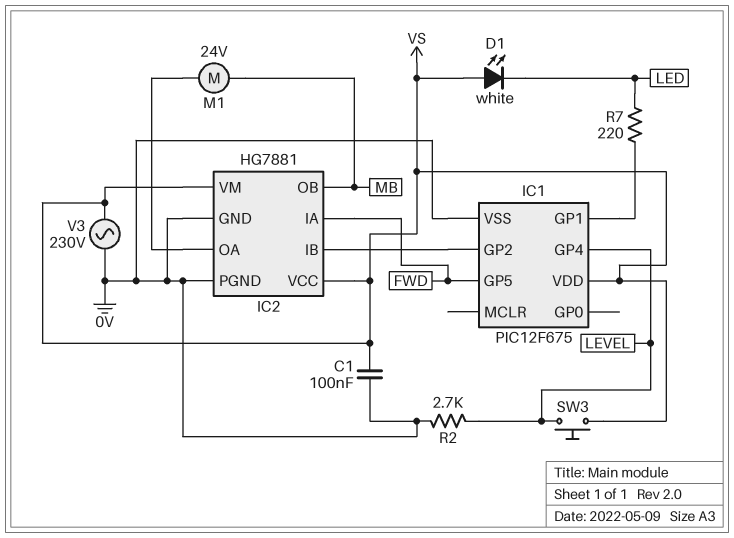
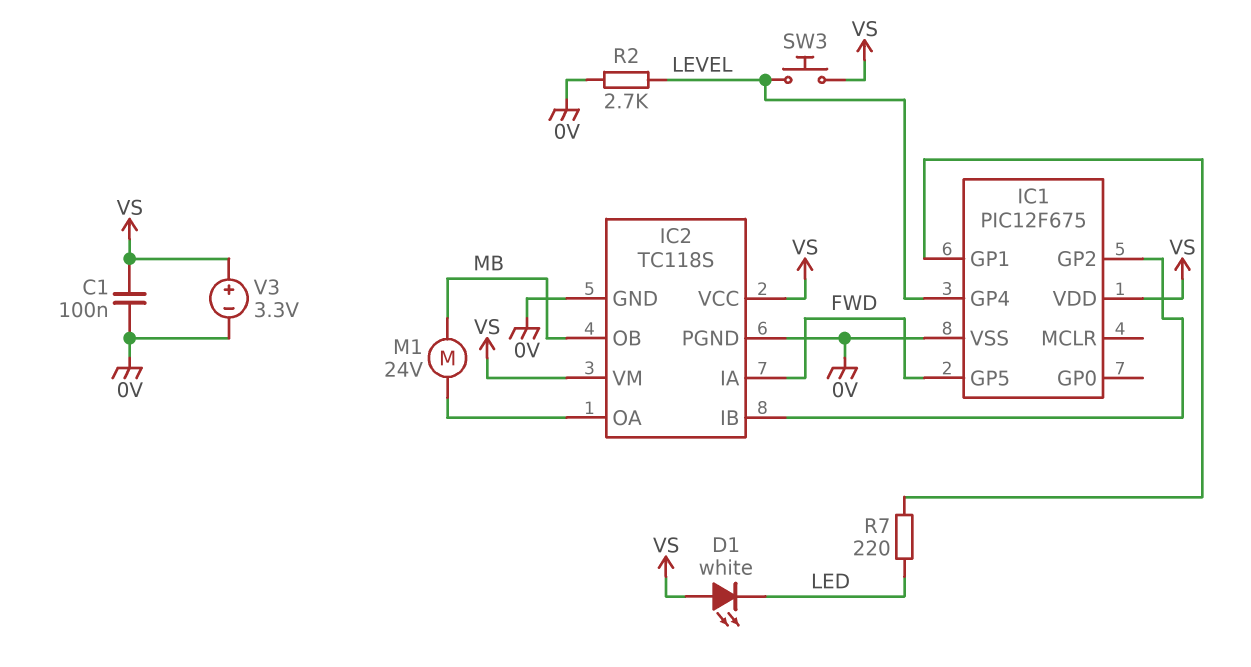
IC2: HG7881 -> TC118S
V3: AC 230V (0V, VS) -> 3.3V (plus VS, minus 0V)

